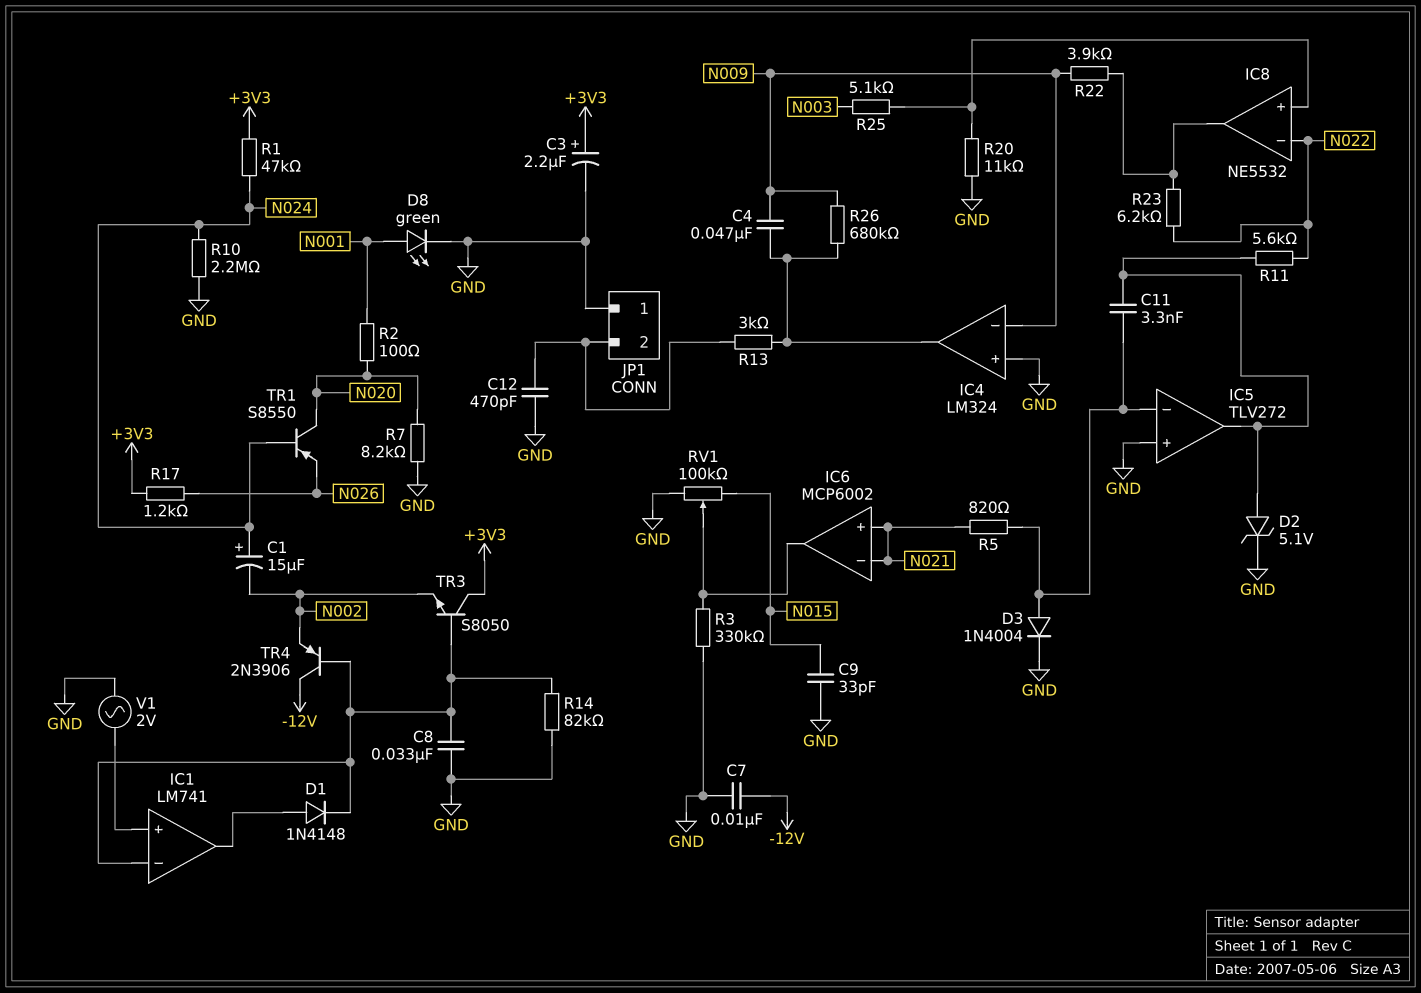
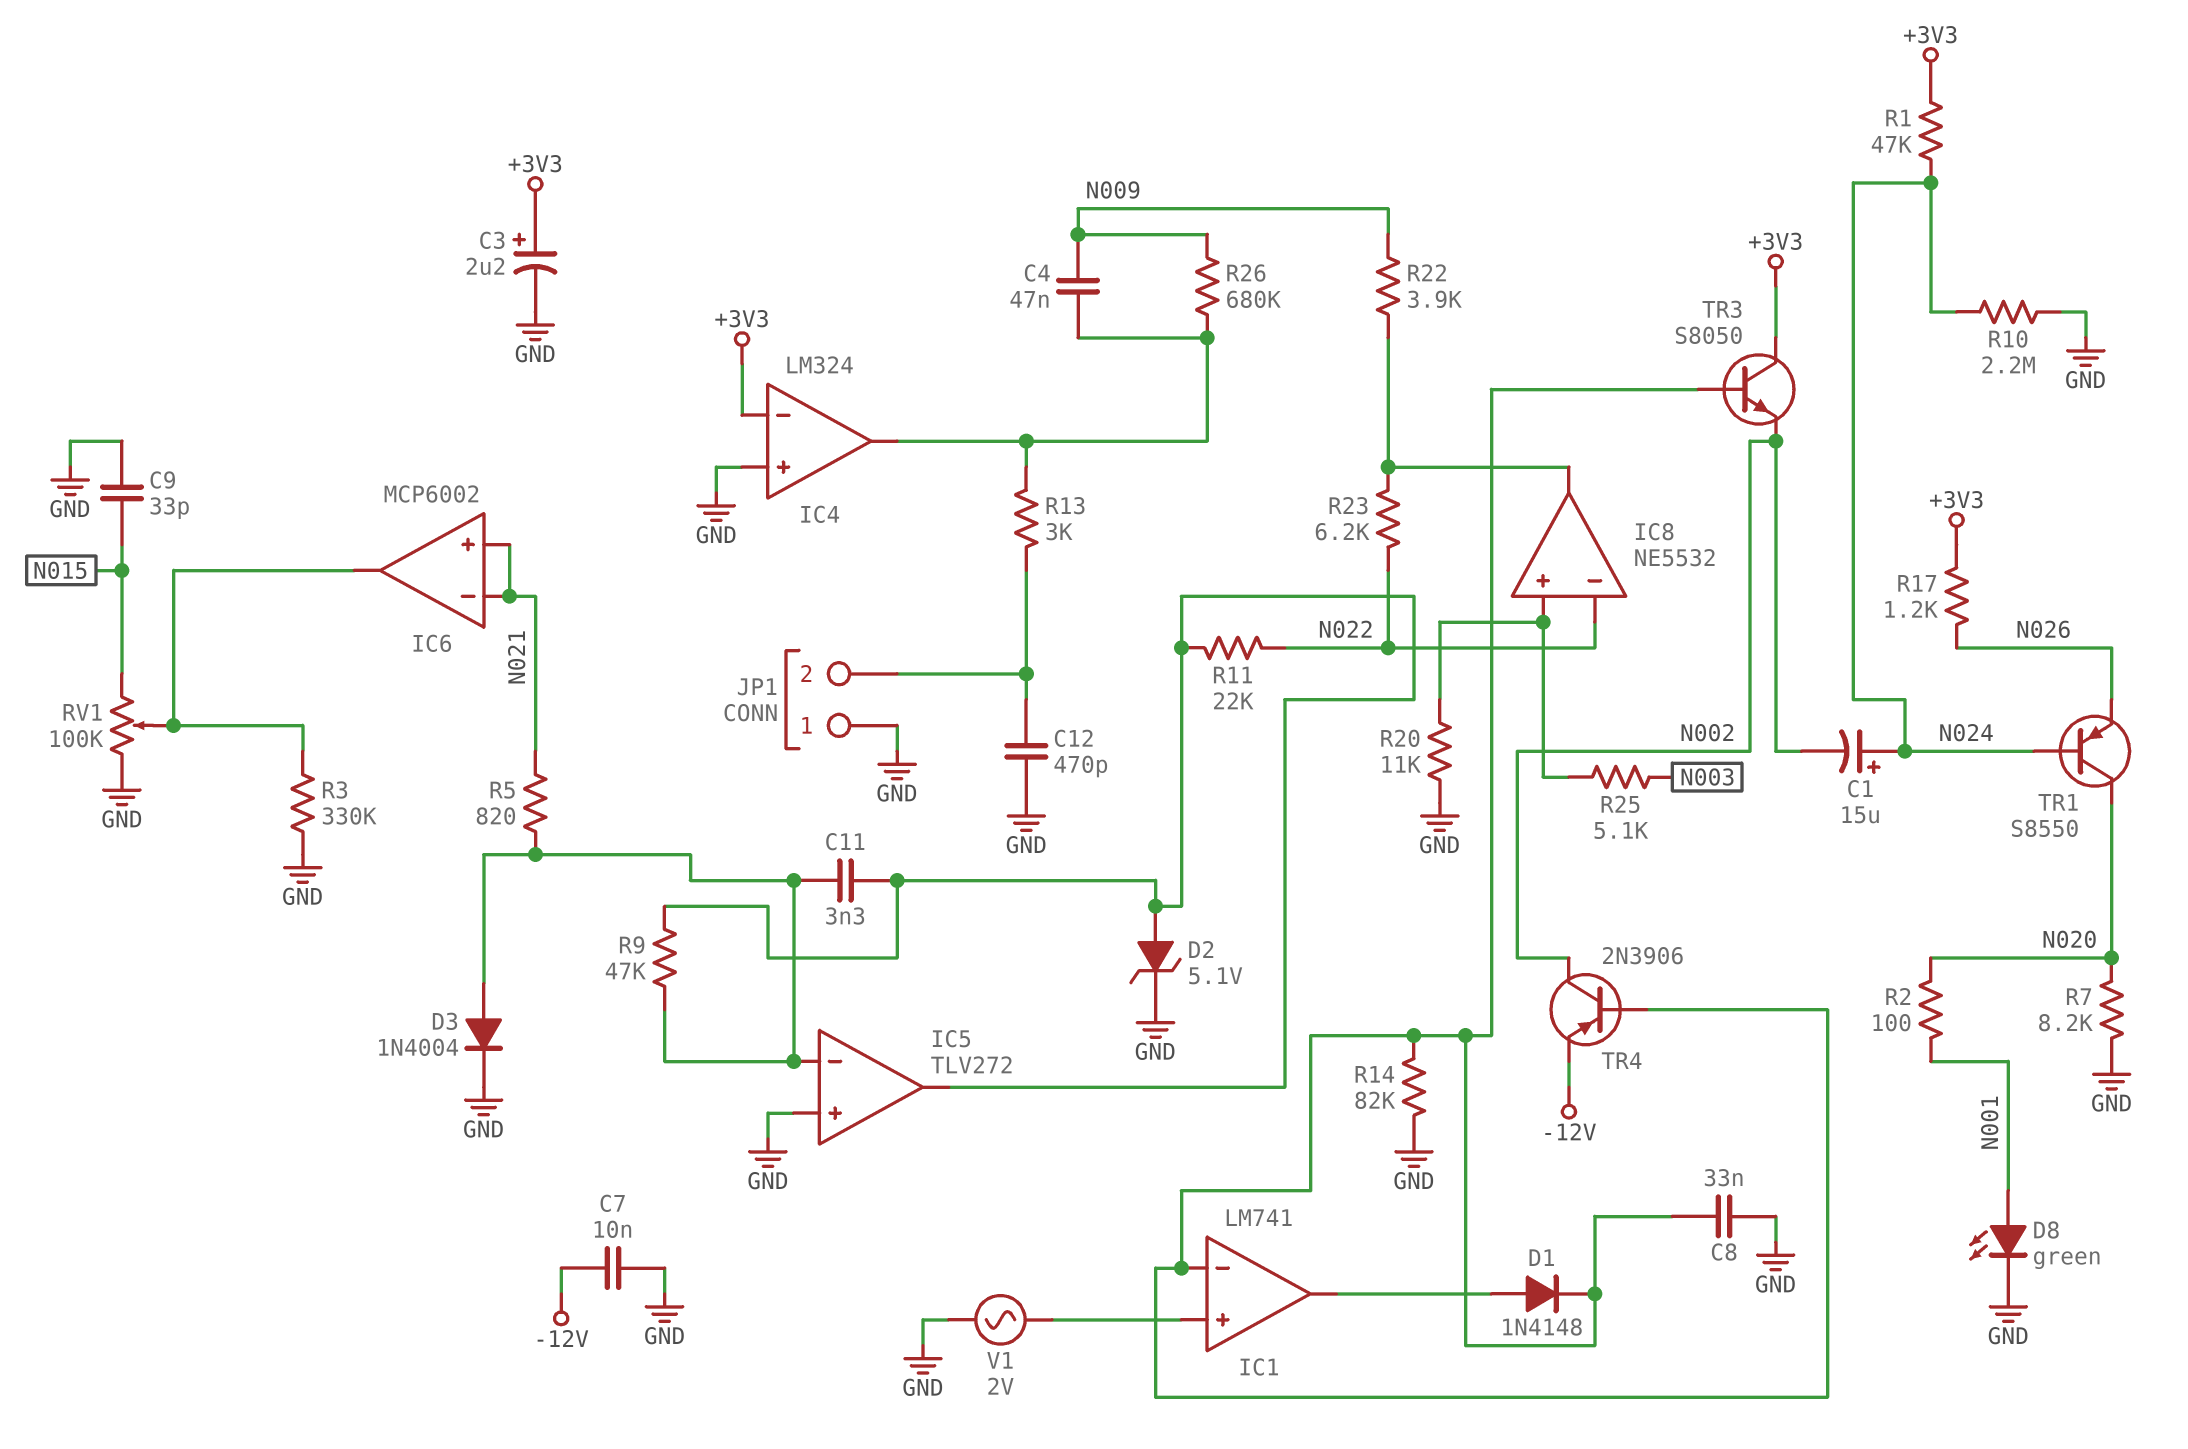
IC4 pin in-: N009 -> +3V3
R9: none -> 47k (IC5/in-, IC5/out)
R11: 5.6k (IC5/out, N022) -> 22k (IC5/out, N022)
TR4: PNP 2N3906 (B IC1/in-, C -12V, E N002) -> PNP 2N3906 (B IC1/in-, C N002, E -12V)

